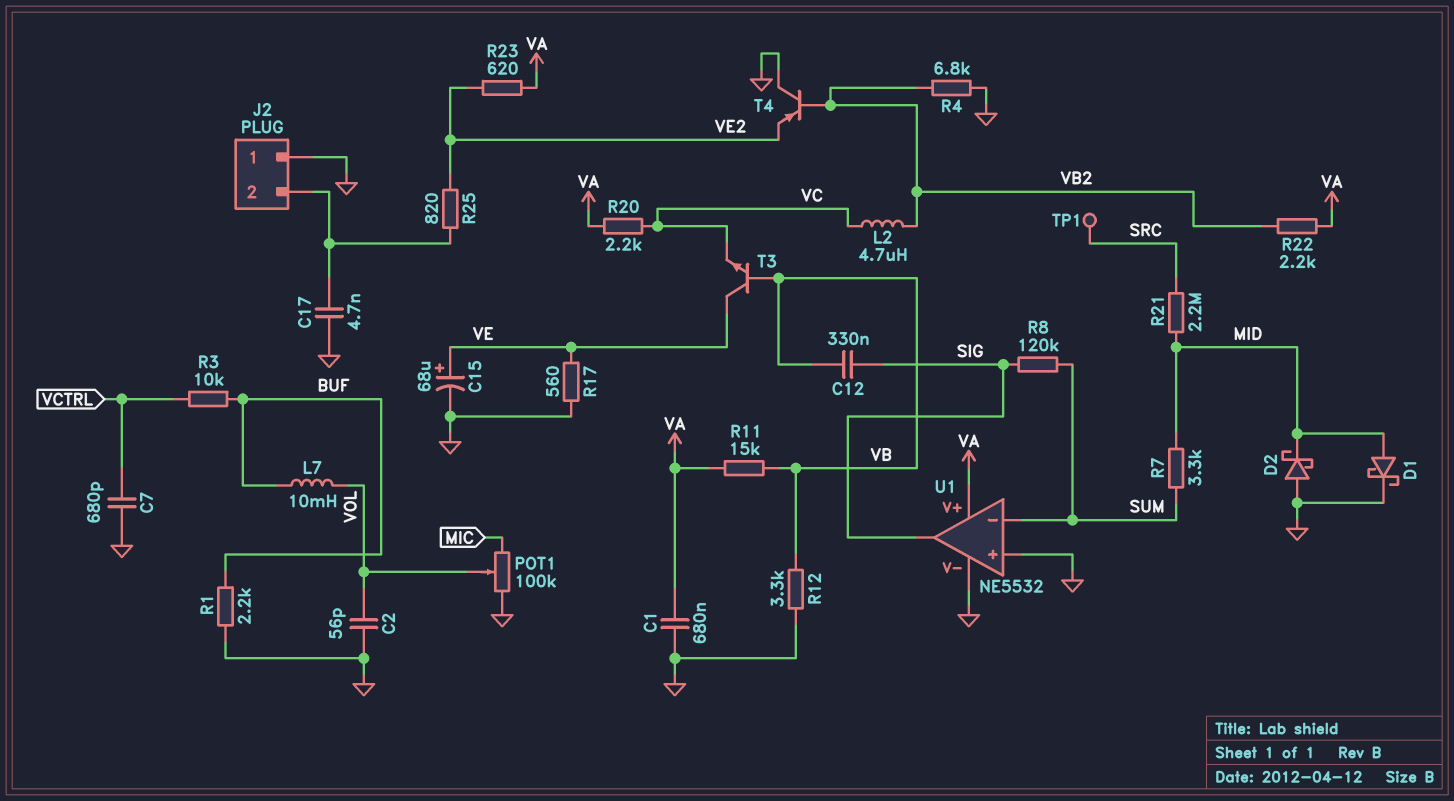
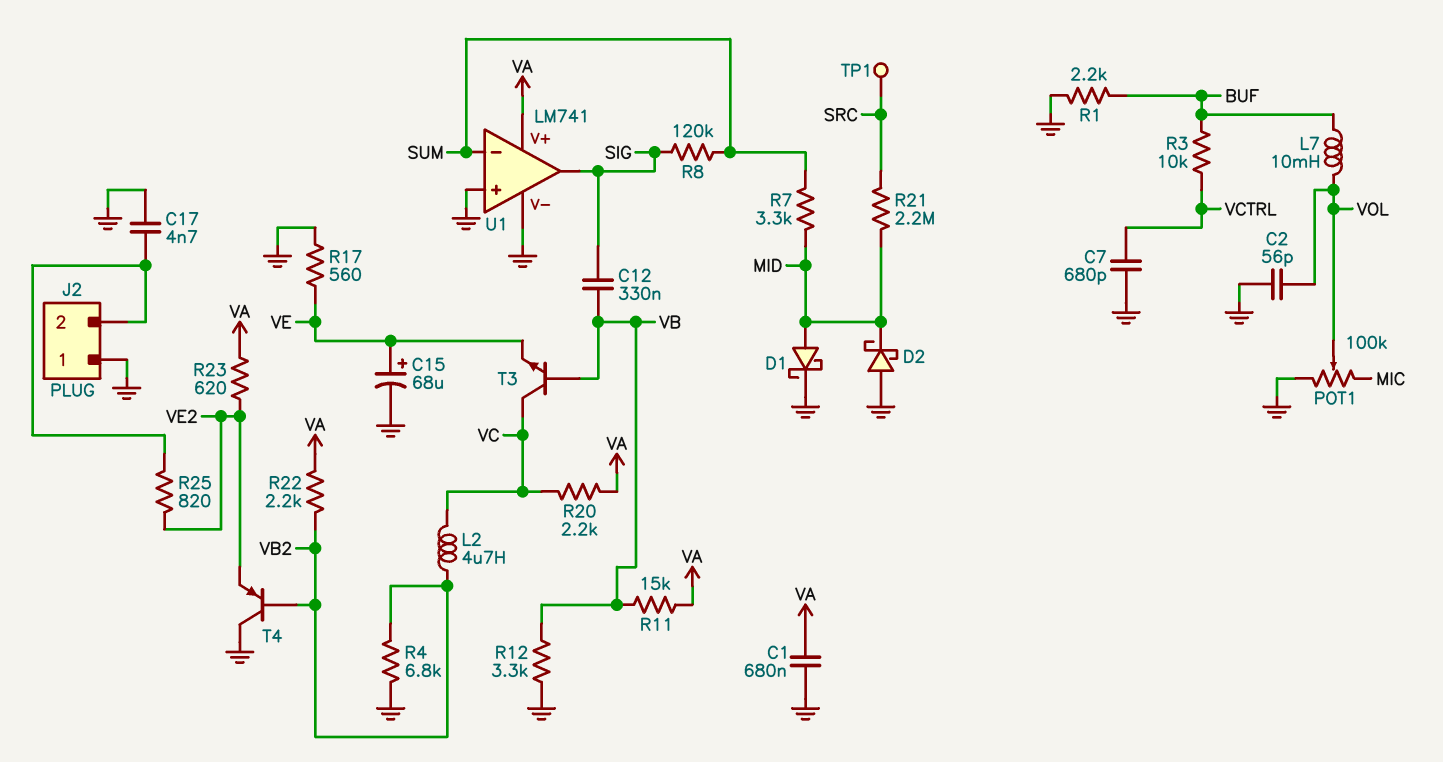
T3: NPN (B VB, C VE, E VC) -> NPN (B VB, C VC, E VE)
U1: NE5532 -> LM741

